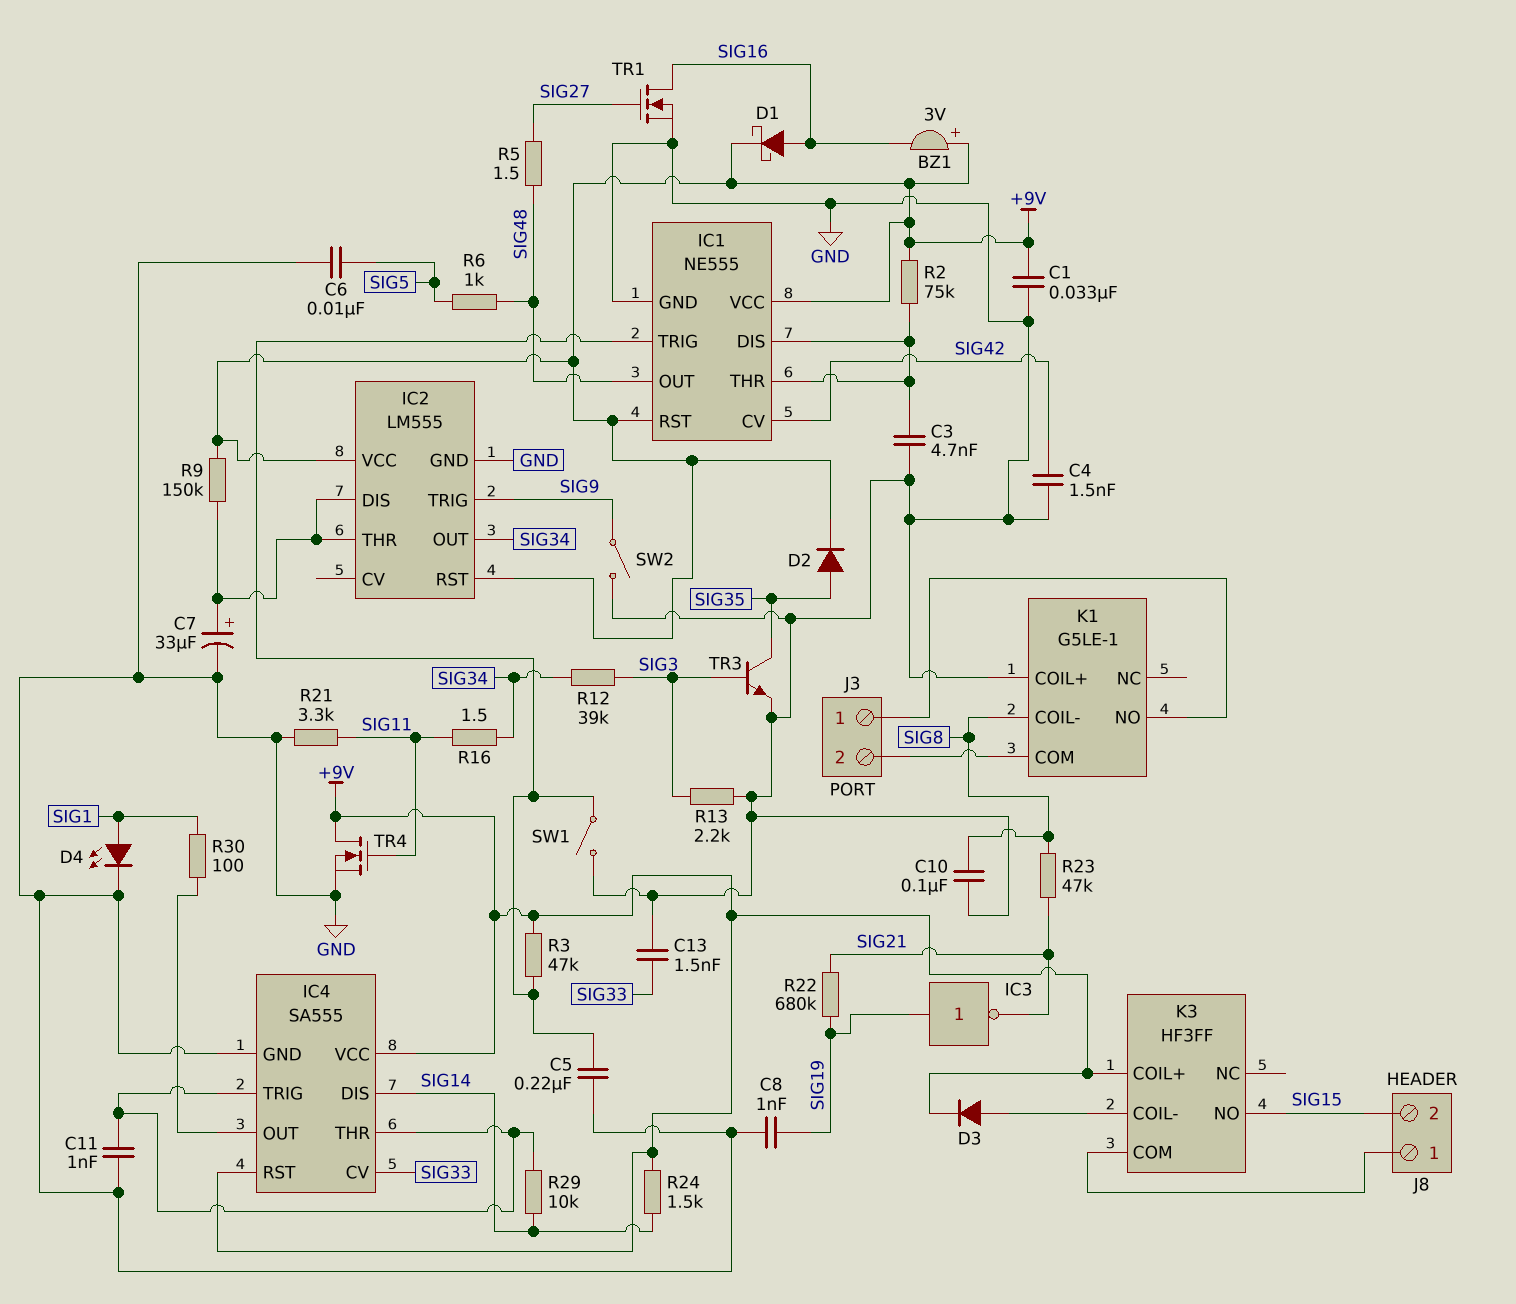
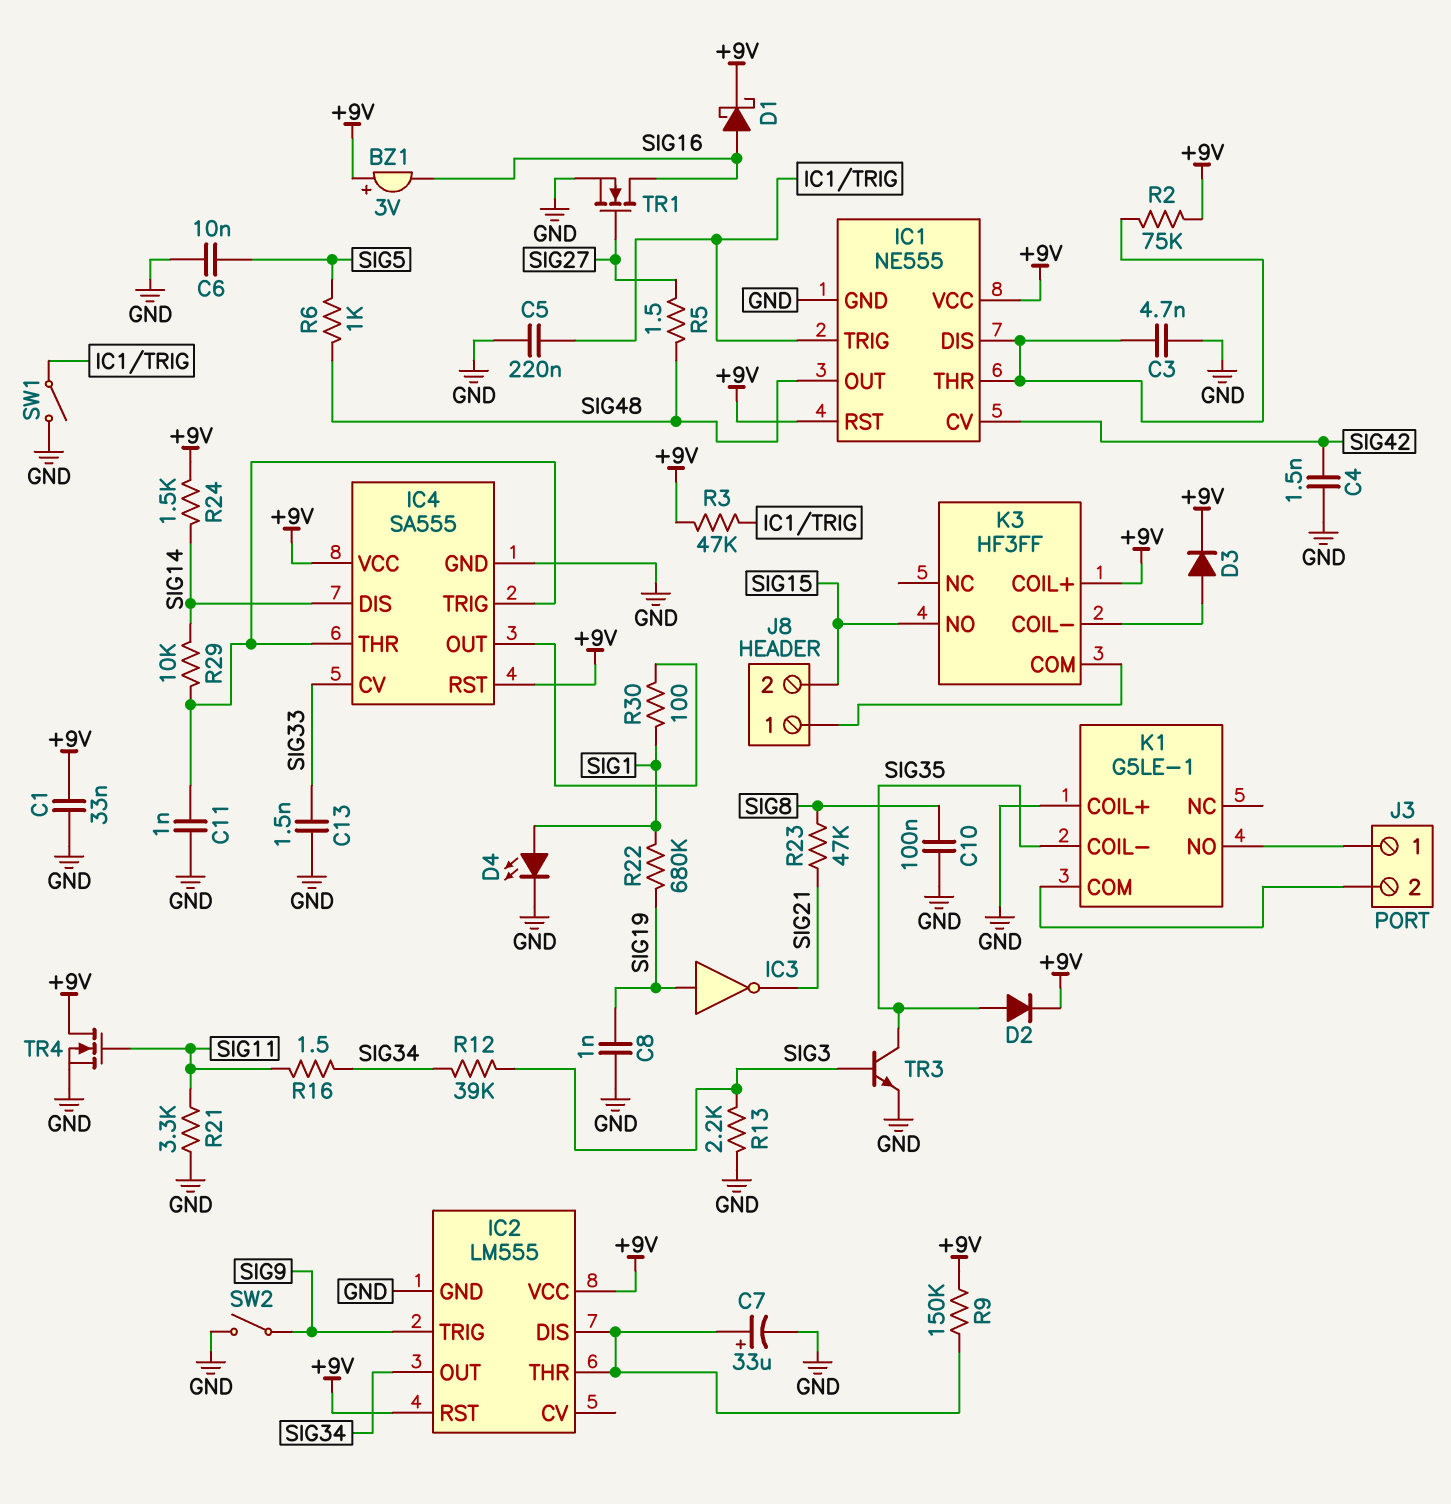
K1 pin COIL-: SIG8 -> SIG35
R22: 680k (SIG19, SIG21) -> 680k (SIG1, SIG19)

